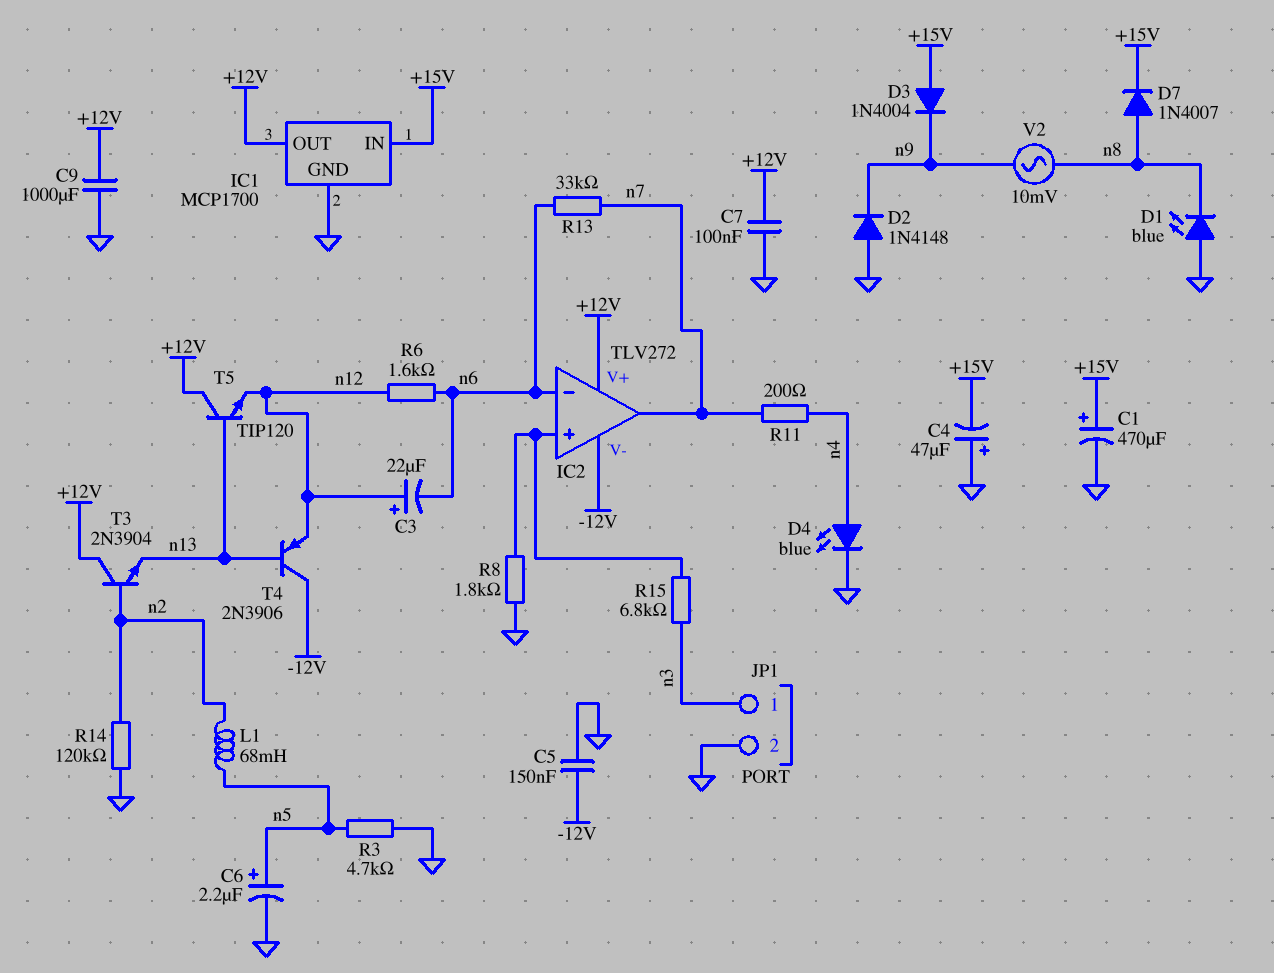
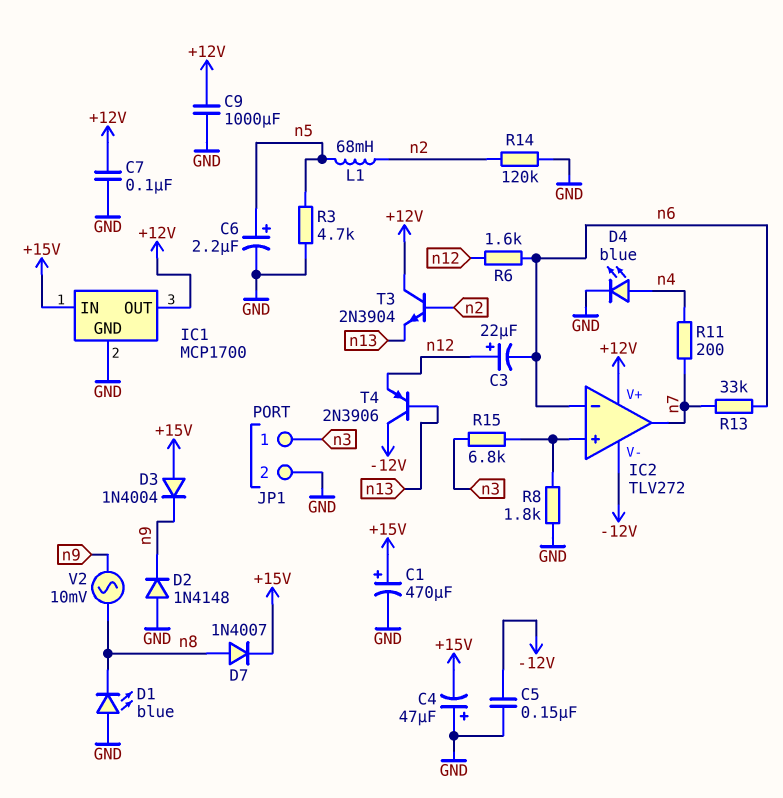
T5: NPN TIP120 (B n13, C +12V, E n12) -> none

